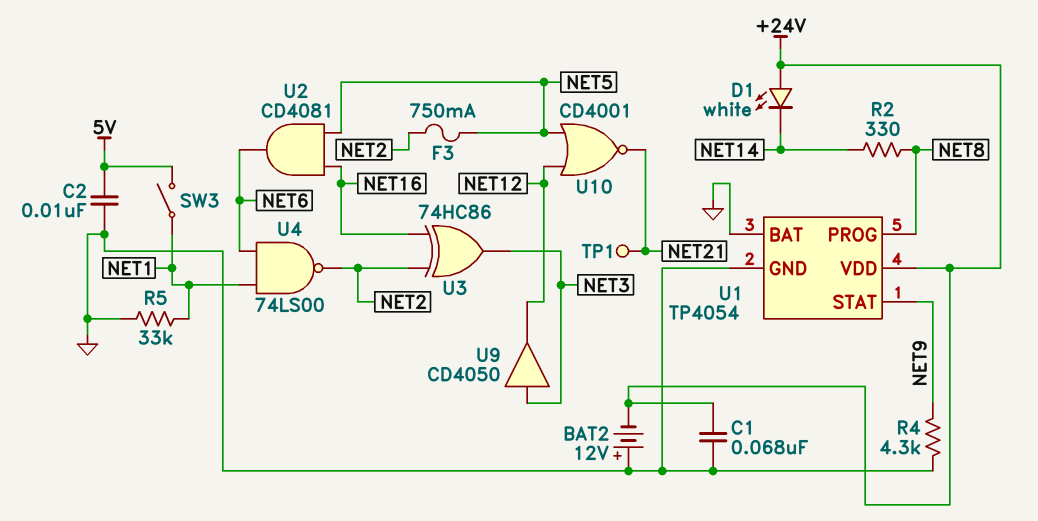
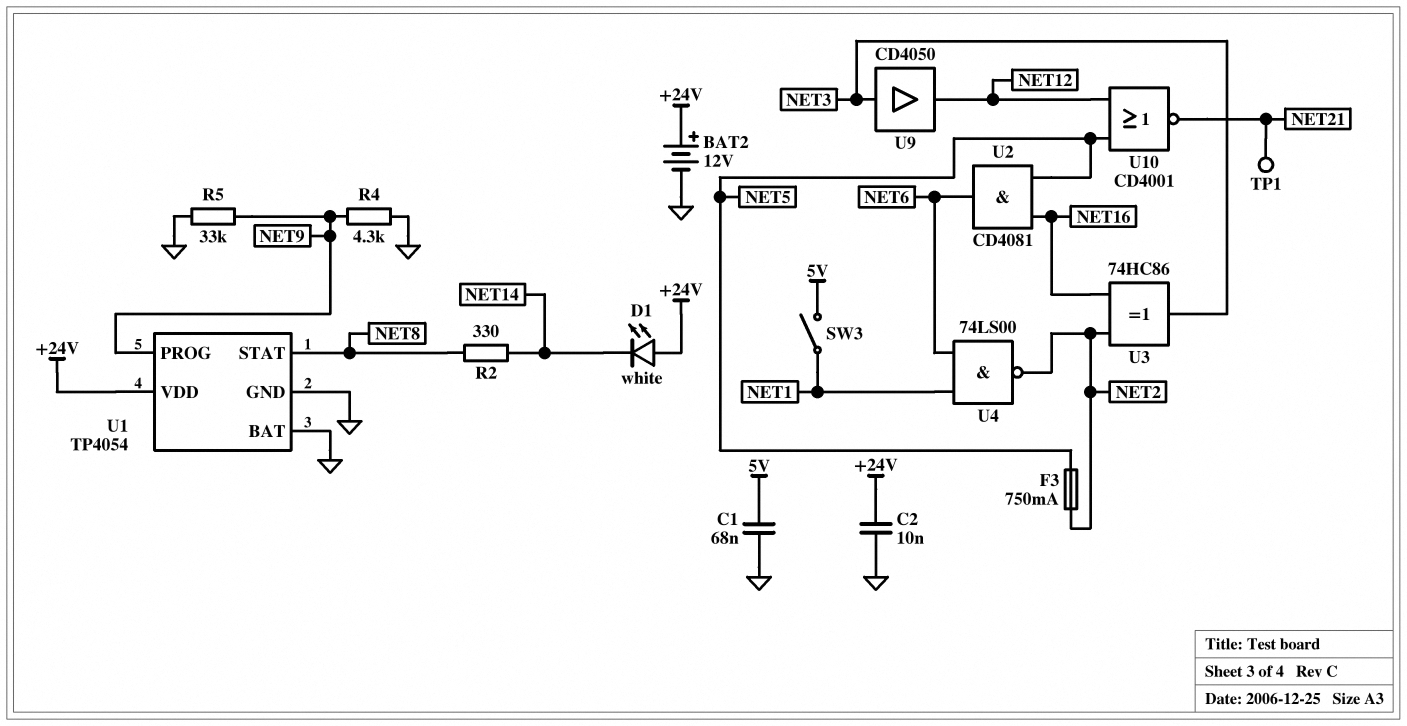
BAT2: 12V (plus GND, minus +24V) -> 12V (plus +24V, minus GND)
C1: 68nF (+24V, GND) -> 68nF (5V, GND)
C2: 10nF (5V, GND) -> 10nF (+24V, GND)
R5: 33k (GND, NET1) -> 33k (GND, NET9)
U1 pin PROG: NET8 -> NET9
U1 pin STAT: NET9 -> NET8

